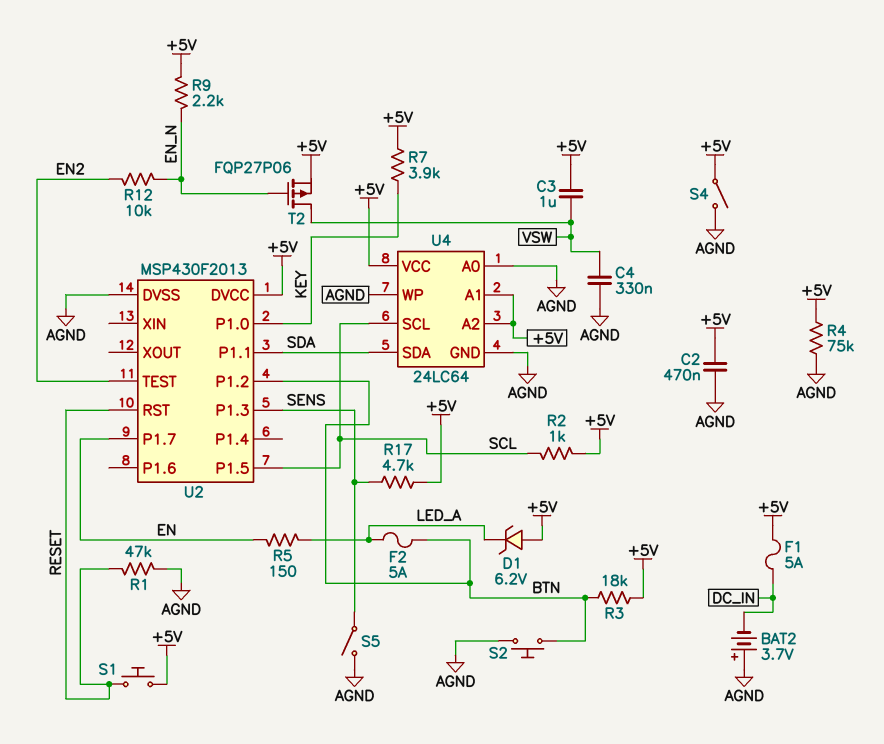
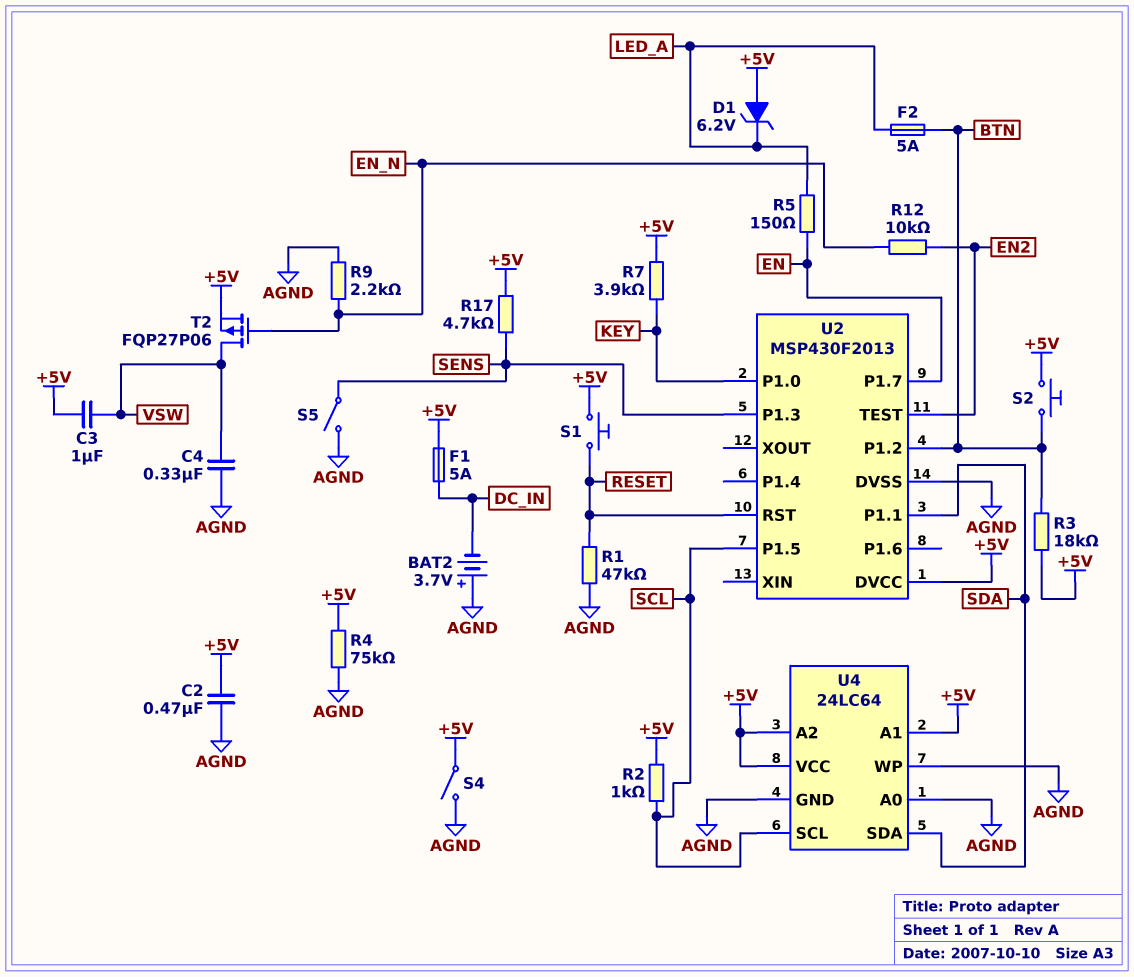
R9: 2.2k (+5V, EN_N) -> 2.2k (AGND, EN_N)
S2: button (AGND, BTN) -> button (+5V, BTN)

